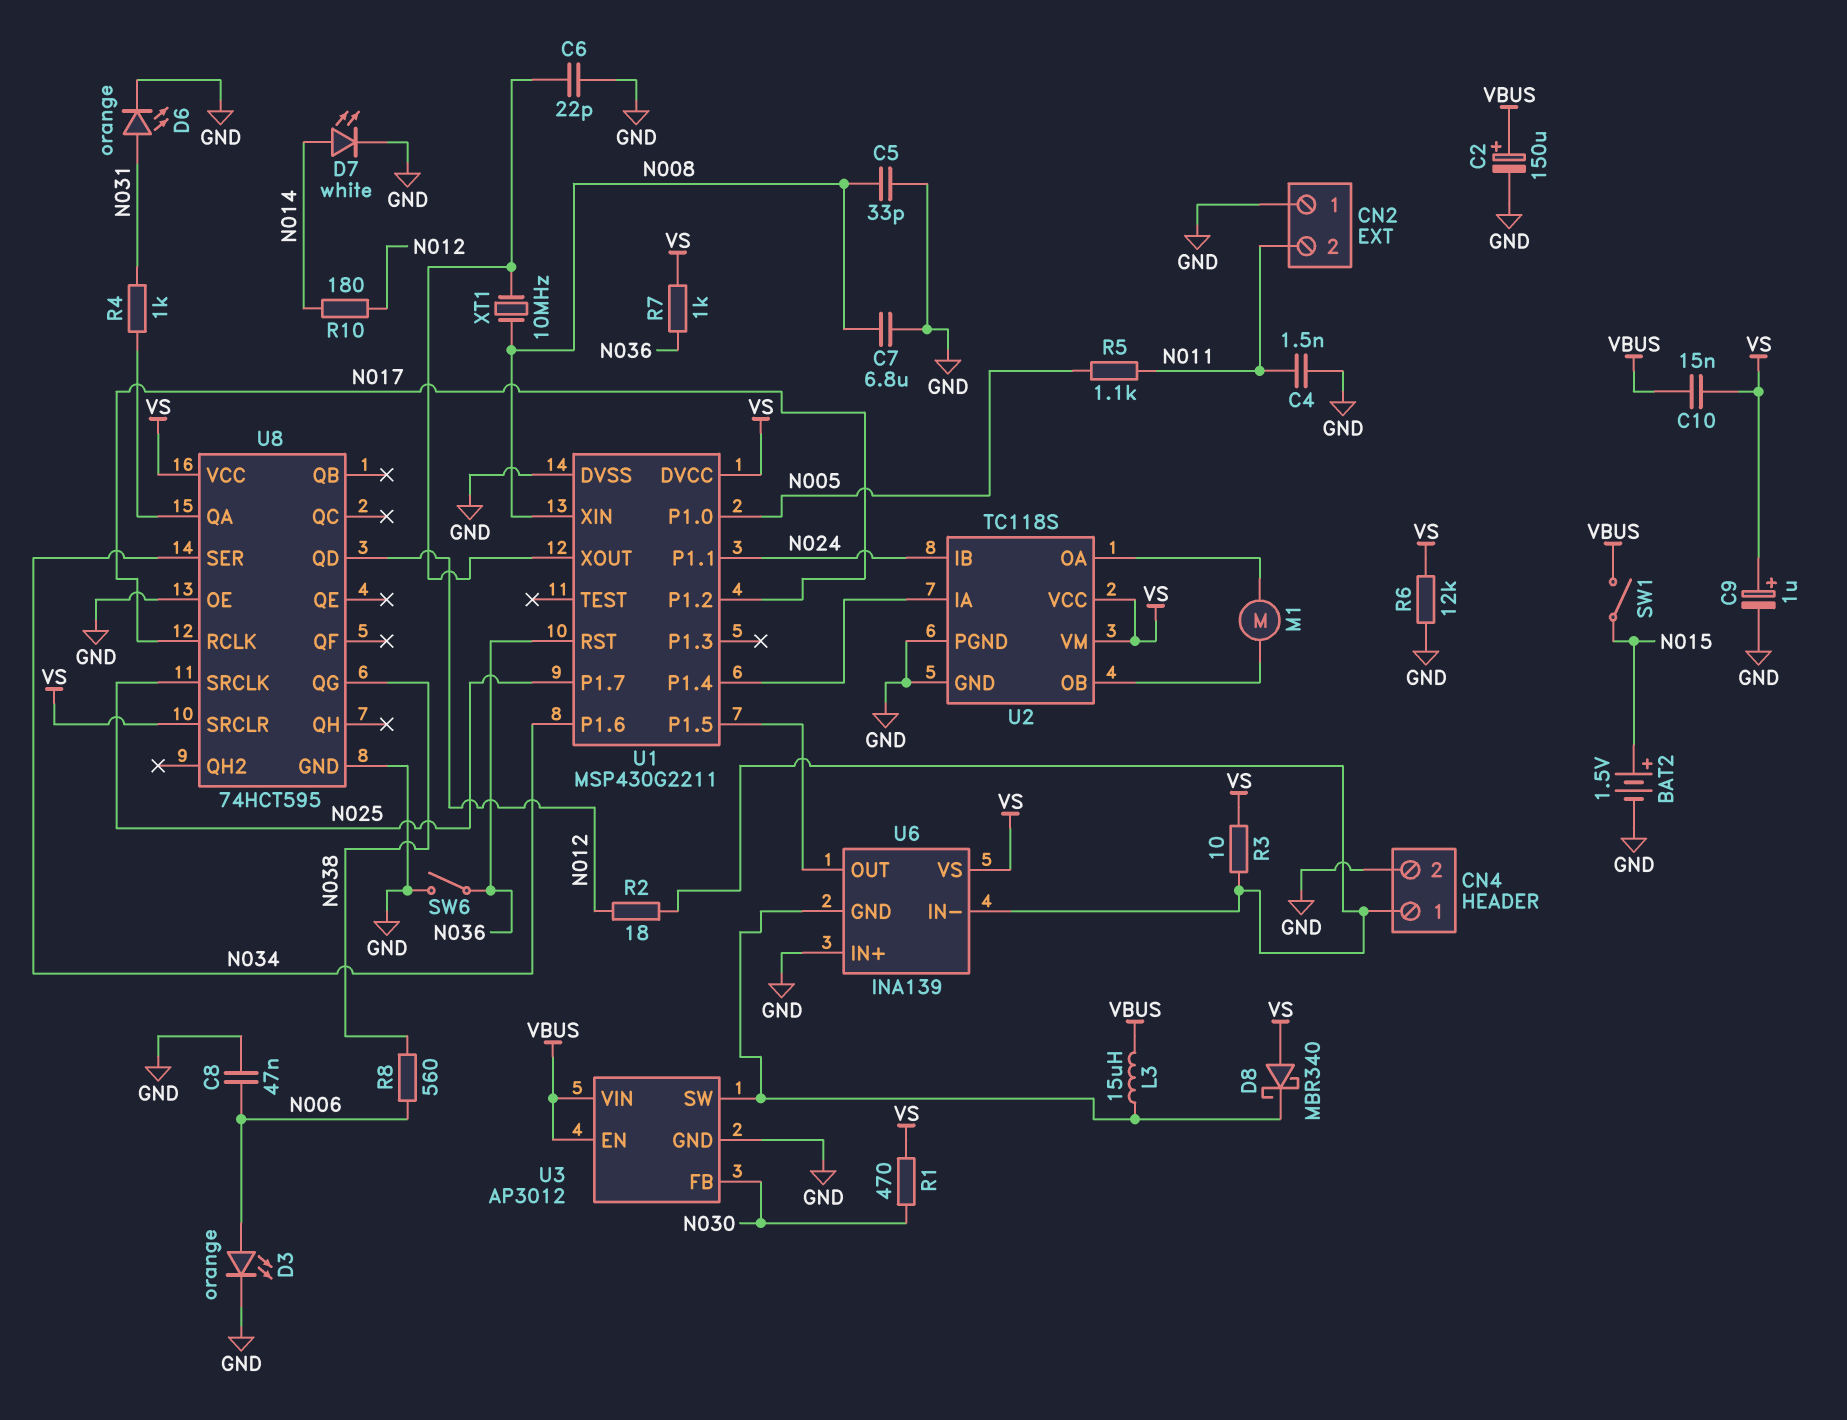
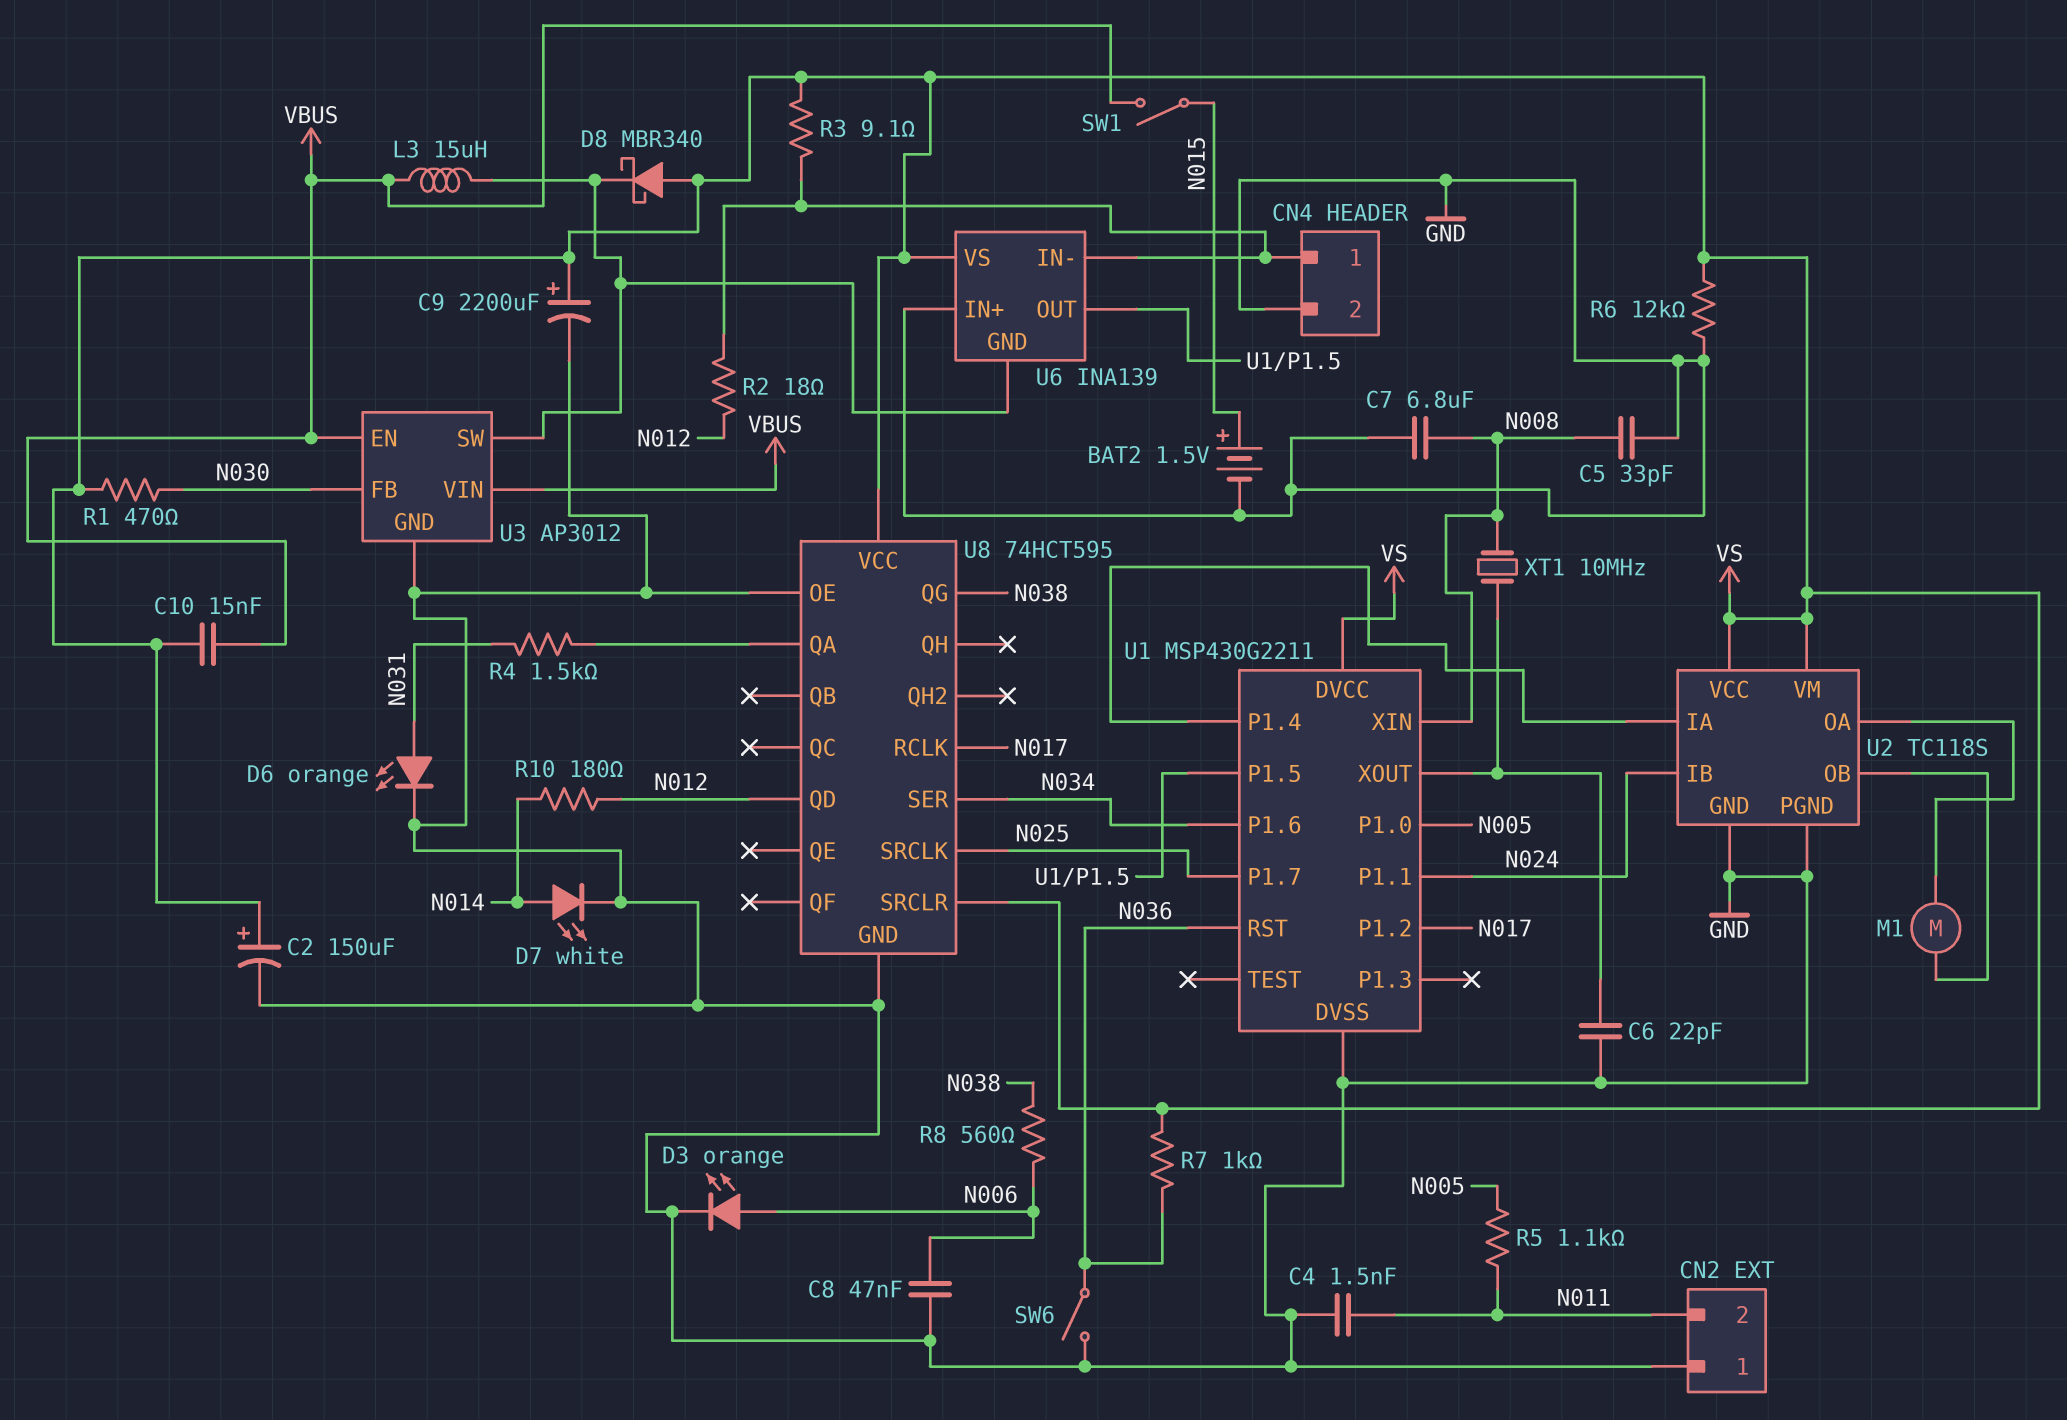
C2: 150uF (plus VBUS, minus GND) -> 150uF (plus VS, minus GND)
C9: 1uF (plus VS, minus GND) -> 2200uF (plus VS, minus GND)
R3: 10 (CN4/1, VS) -> 9.1 (CN4/1, VS)
R4: 1k (N031, U8/QA) -> 1.5k (N031, U8/QA)

